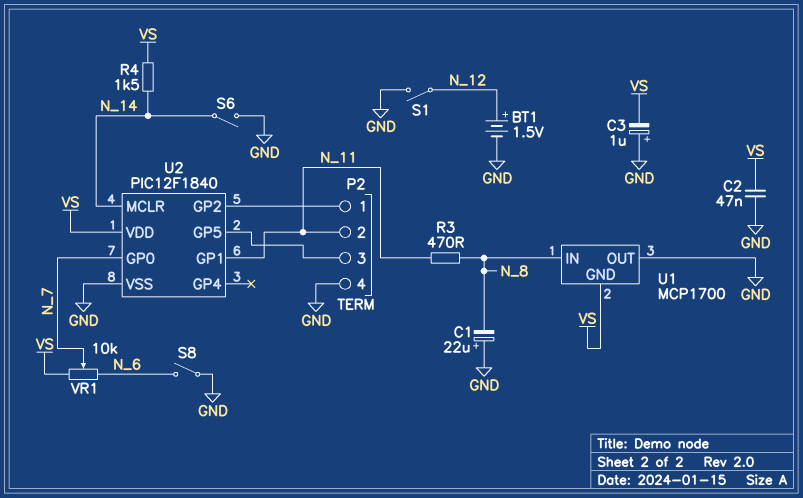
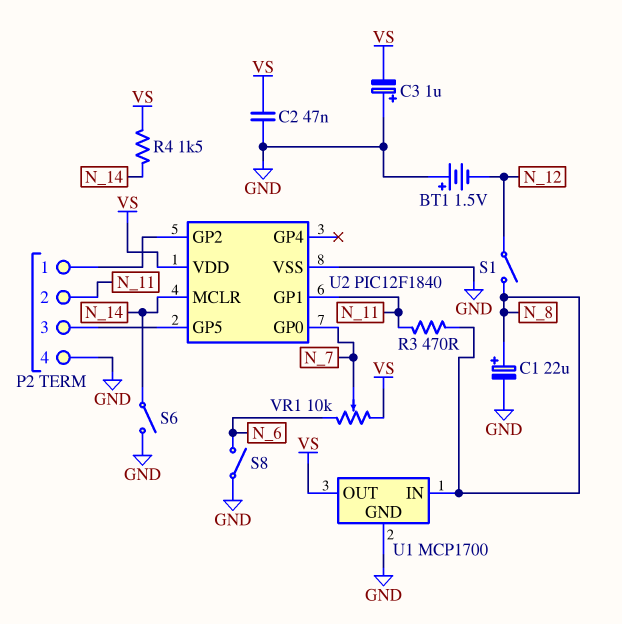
BT1: 1.5V (plus N_12, minus GND) -> 1.5V (plus GND, minus N_12)
C1: 22uF (plus GND, minus N_8) -> 22uF (plus N_8, minus GND)
S1: switch (GND, N_12) -> switch (N_8, N_12)
U1 pin GND: VS -> GND
U1 pin OUT: GND -> VS

